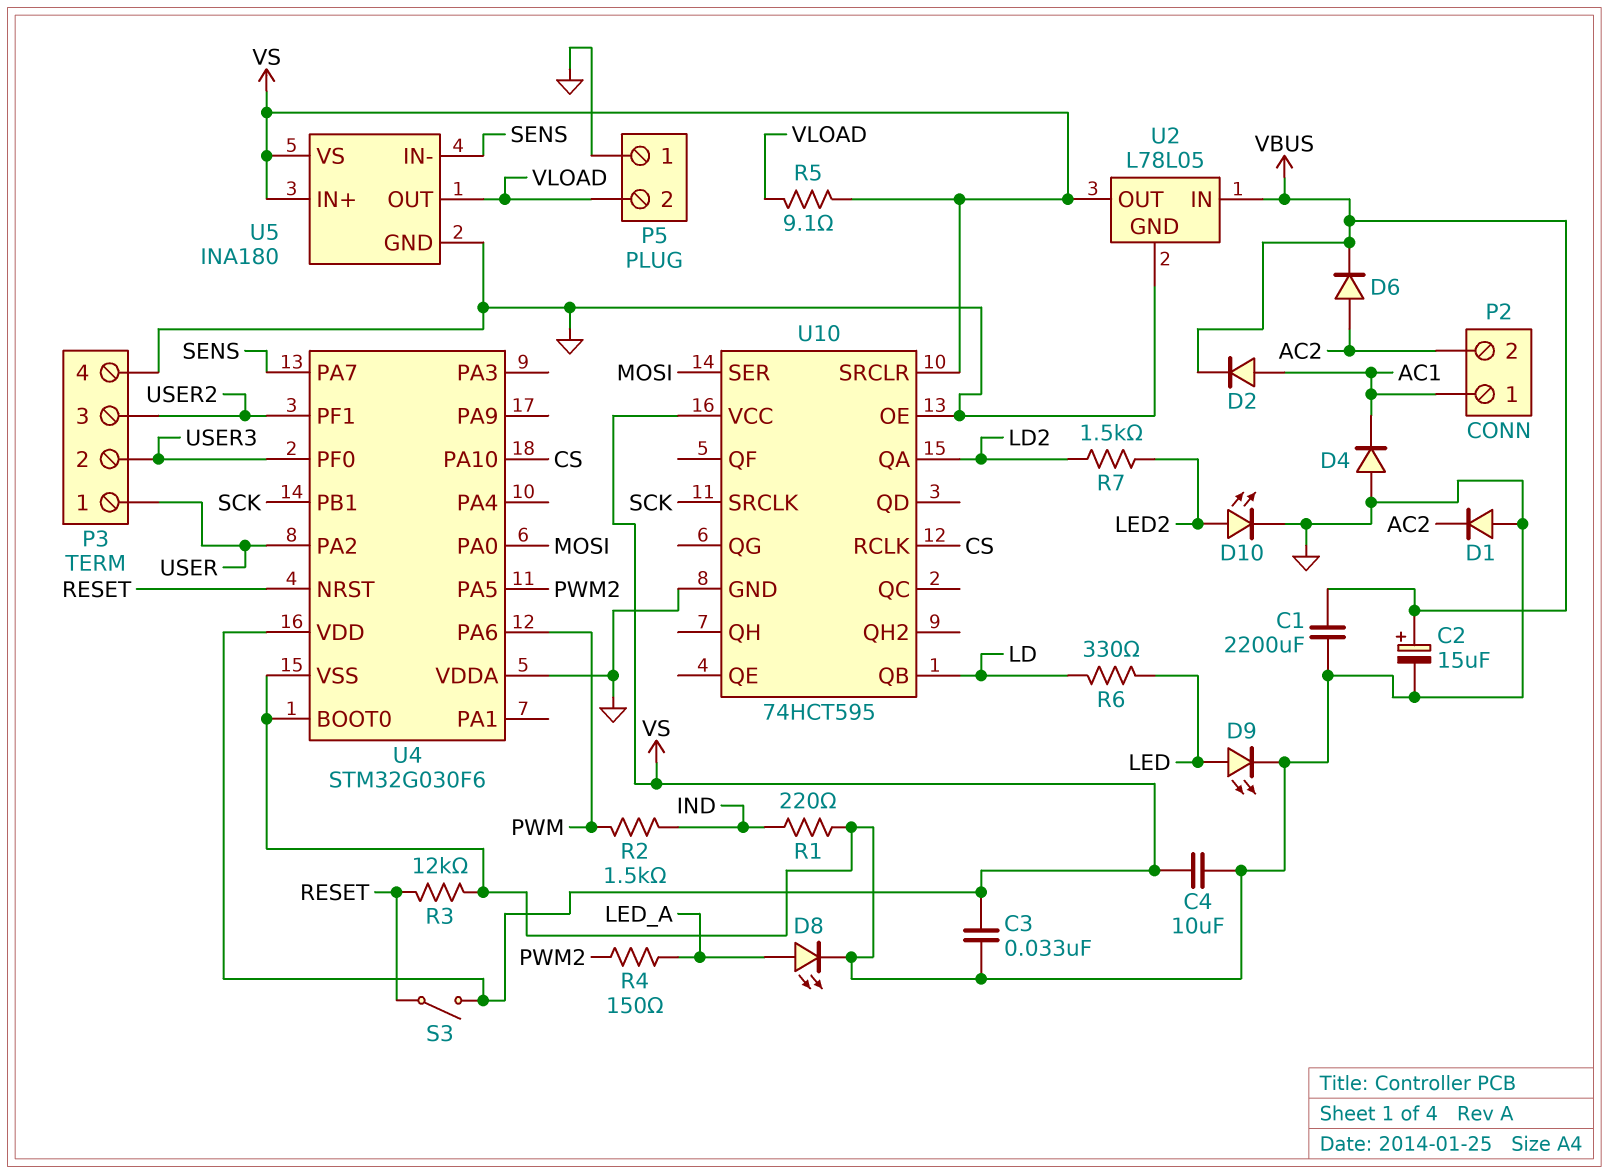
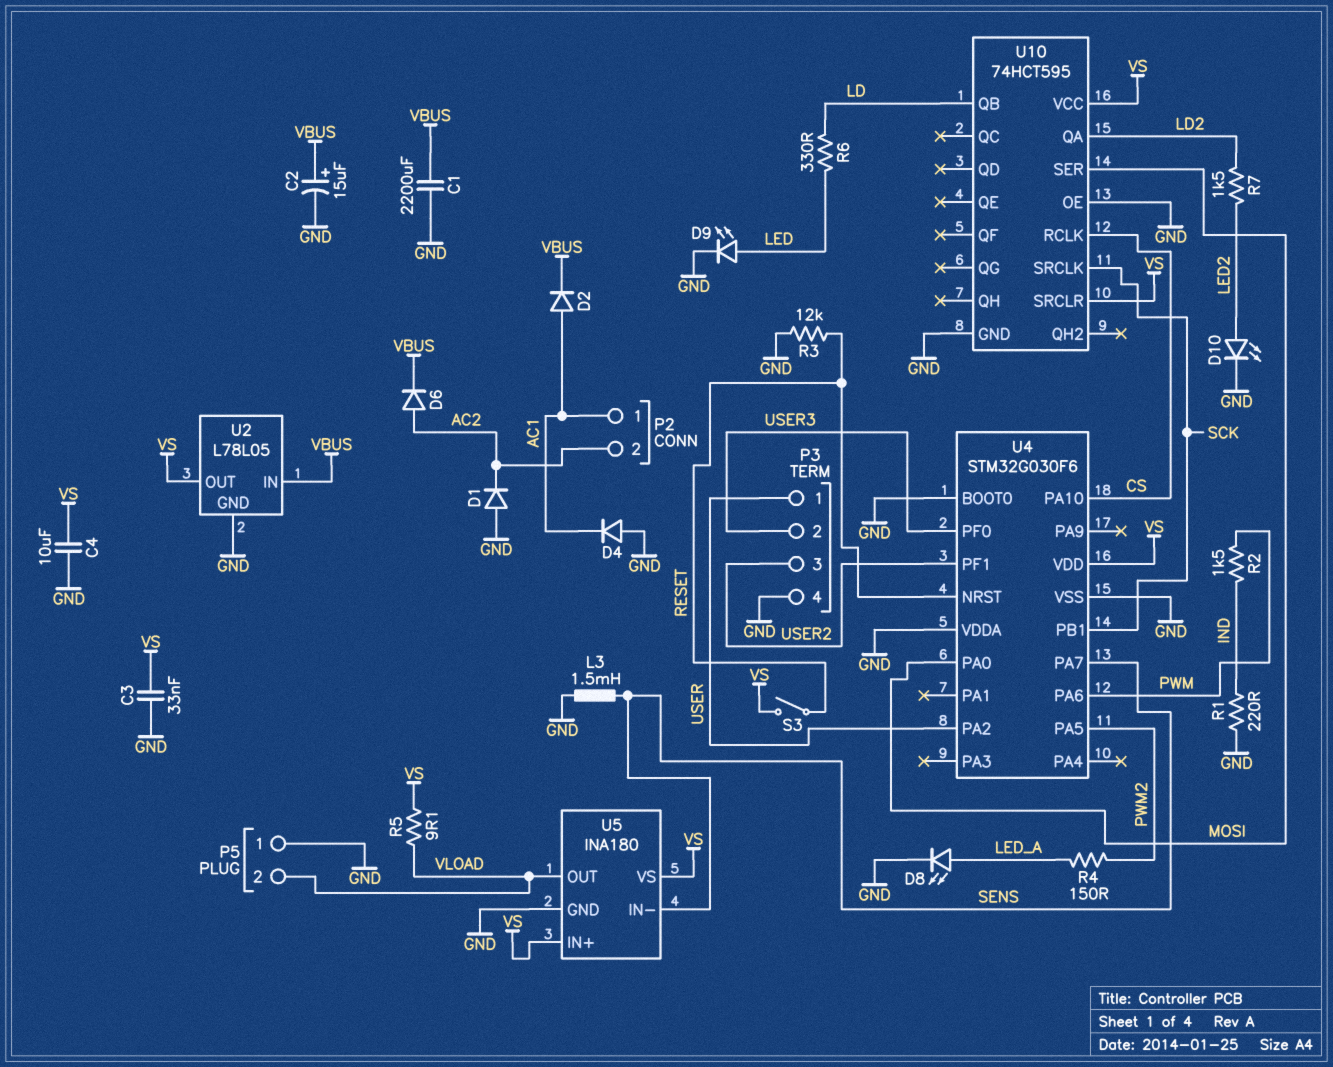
L3: none -> 1.5mH (GND, SENS)

